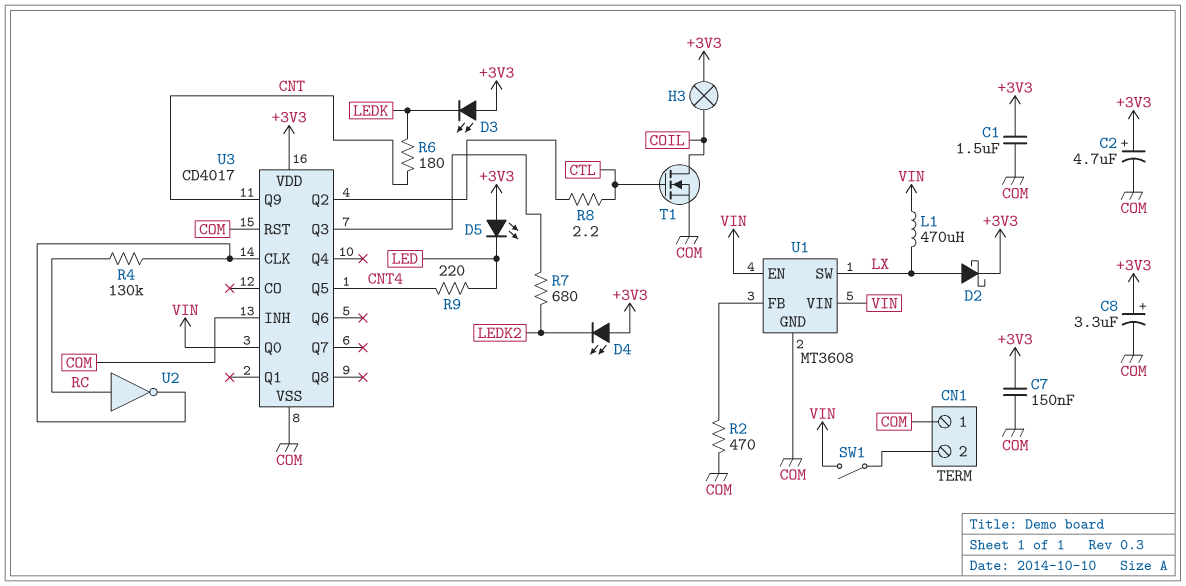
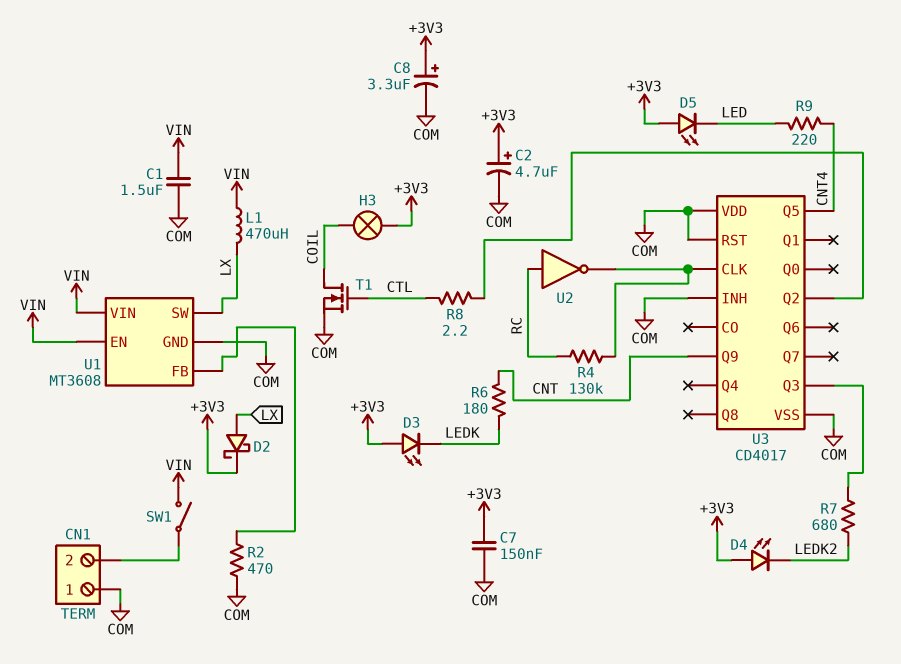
C1: 1.5uF (+3V3, COM) -> 1.5uF (COM, VIN)
U3 pin Q0: VIN -> none
U3 pin VDD: +3V3 -> COM

